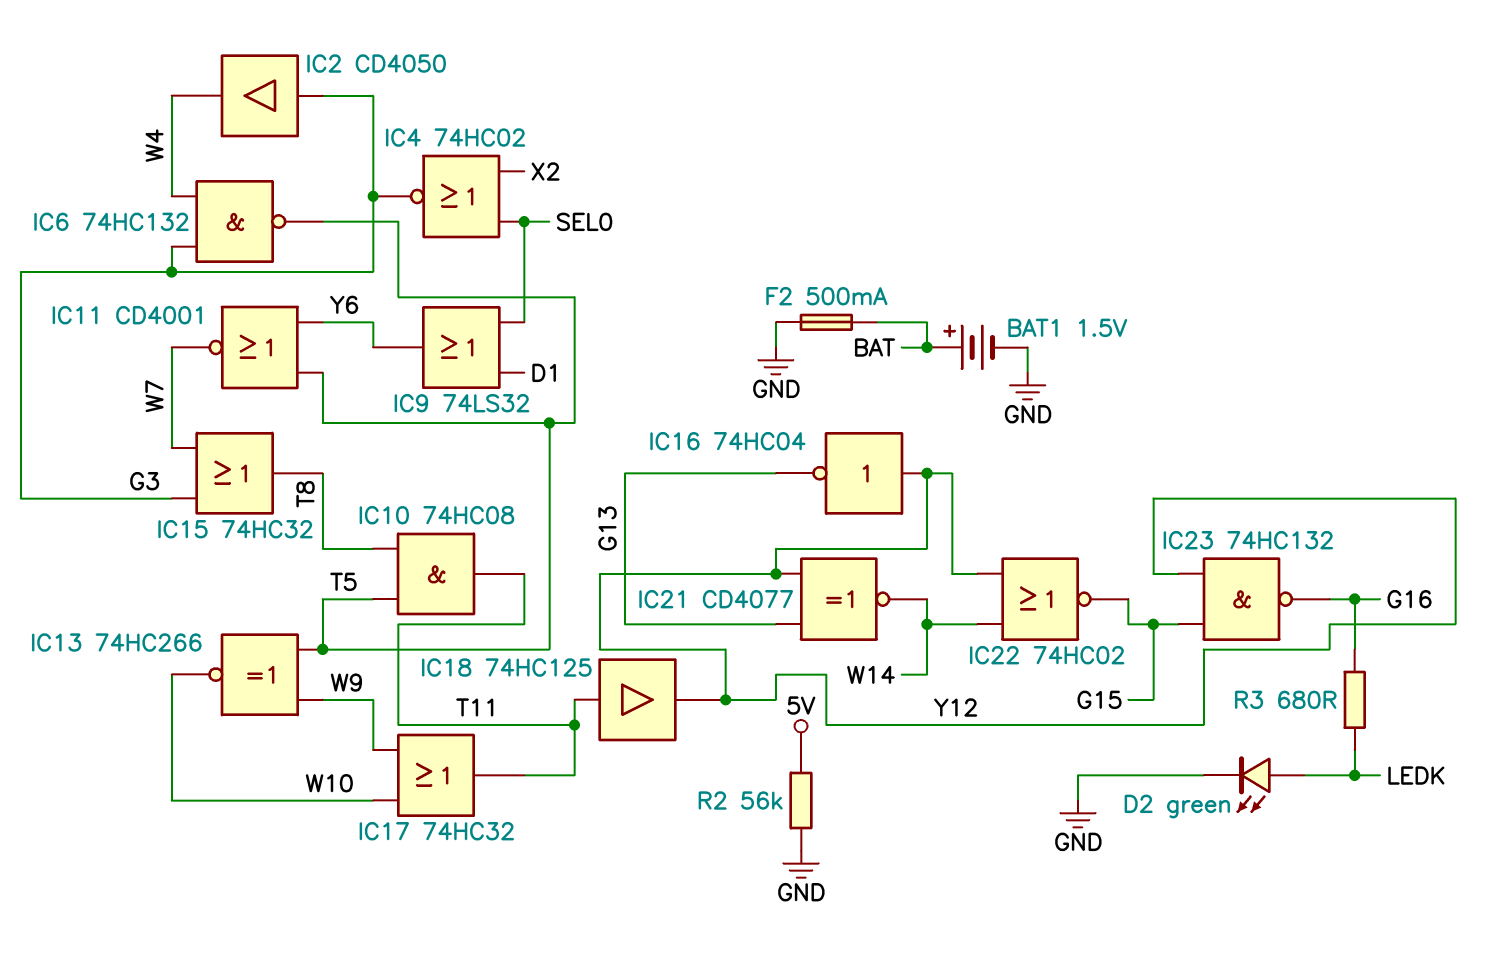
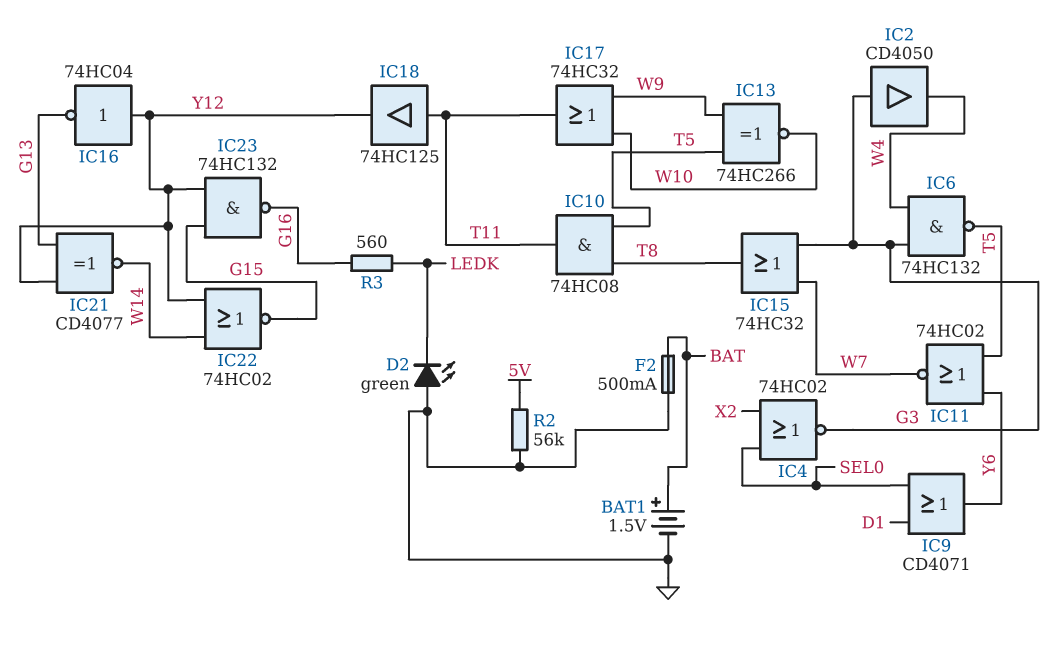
D2: LED green (A LEDK, K GND) -> LED green (A GND, K LEDK)
IC9: OR 74LS32 (in D1, in SEL0, out Y6) -> OR CD4071 (in D1, in SEL0, out Y6)
IC11: NOR CD4001 (in T5, in Y6, out W7) -> NOR 74HC02 (in T5, in Y6, out W7)
R3: 680 (G16, LEDK) -> 560 (G16, LEDK)

